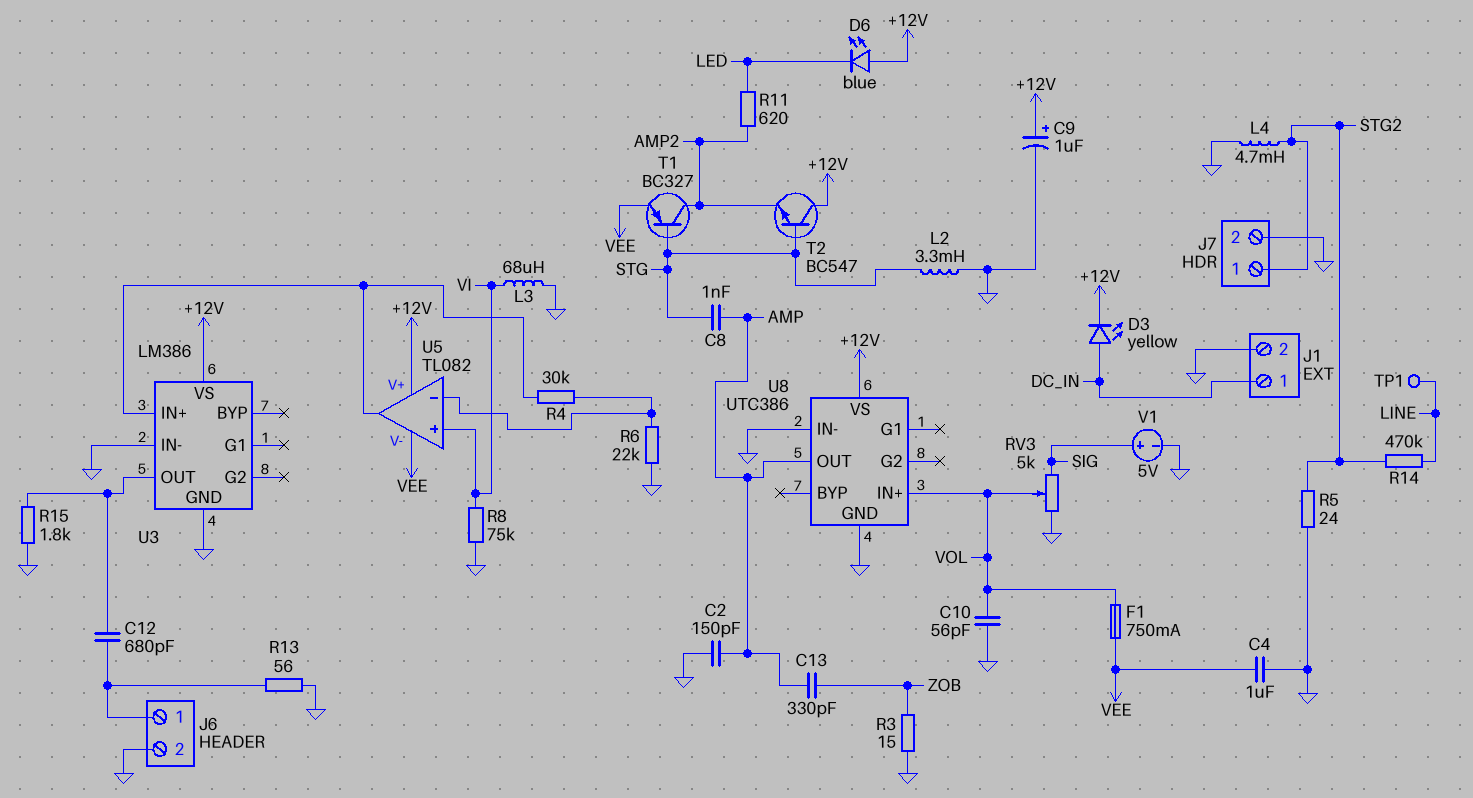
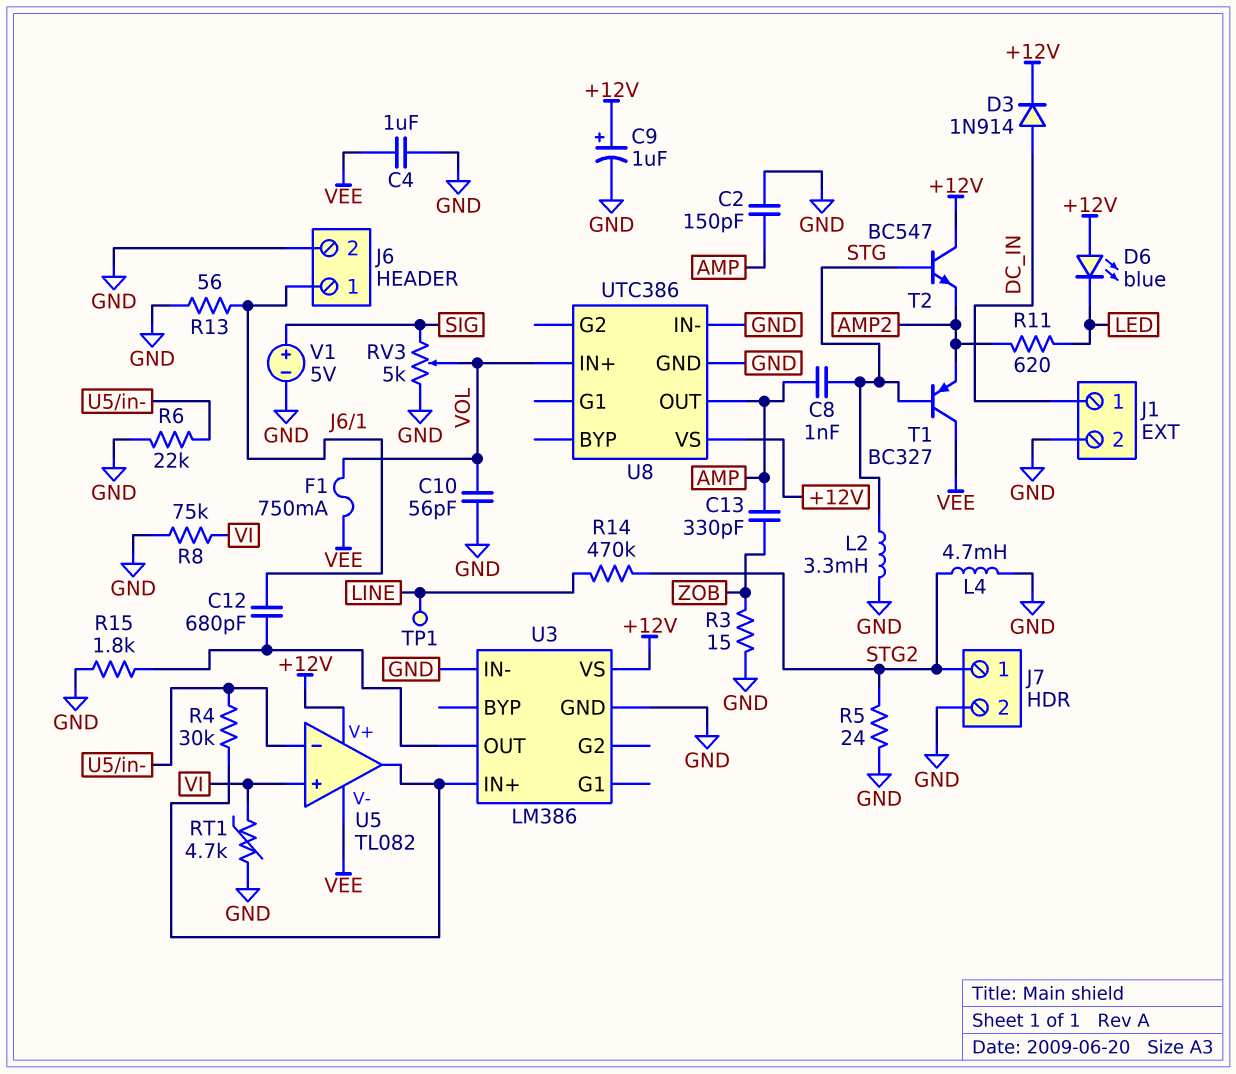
D3: LED yellow (A DC_IN, K +12V) -> diode 1N914 (A DC_IN, K +12V)
L3: 68uH (GND, VI) -> none
RT1: none -> 4.7k (GND, VI)
T1: PNP BC327 (B STG, C AMP2, E VEE) -> PNP BC327 (B STG, C VEE, E AMP2)

